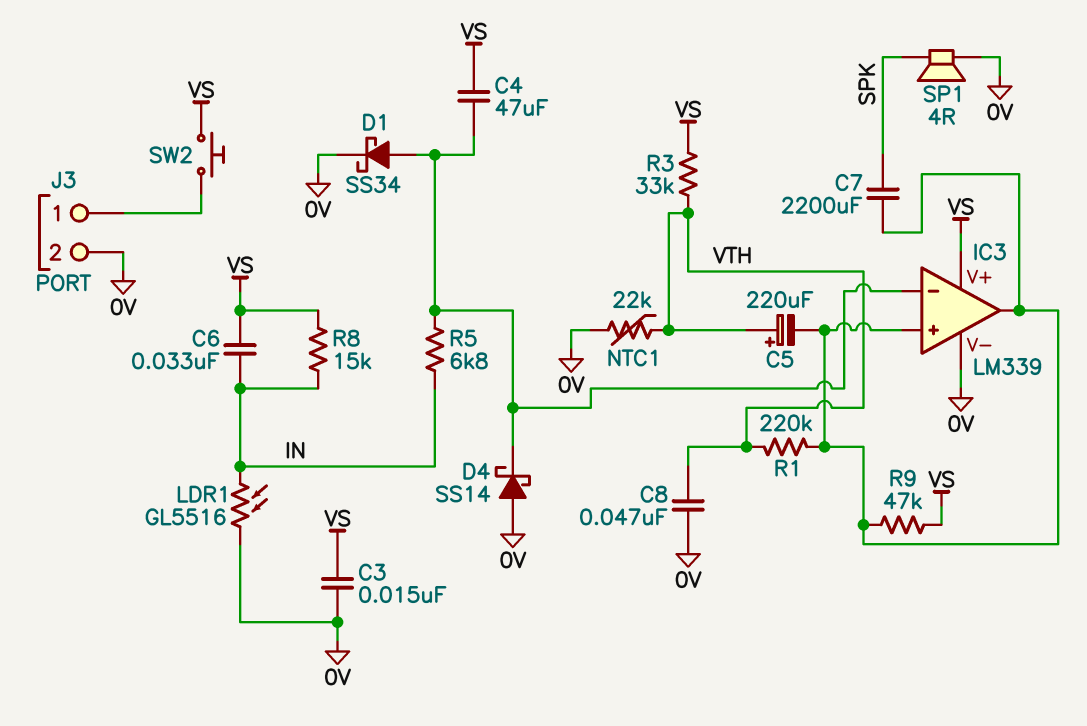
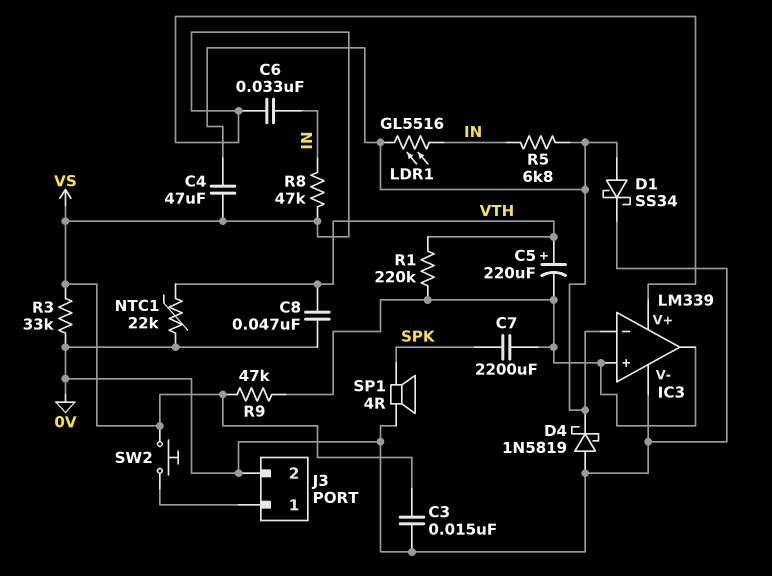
D4: schottky SS14 (A 0V, K IC3/in-) -> schottky 1N5819 (A 0V, K IC3/in-)
LDR1: GL5516 (0V, IN) -> GL5516 (IC3/in-, IN)
R3: 33k (VS, VTH) -> 33k (0V, VS)
R8: 15k (IN, VS) -> 47k (IN, VS)

